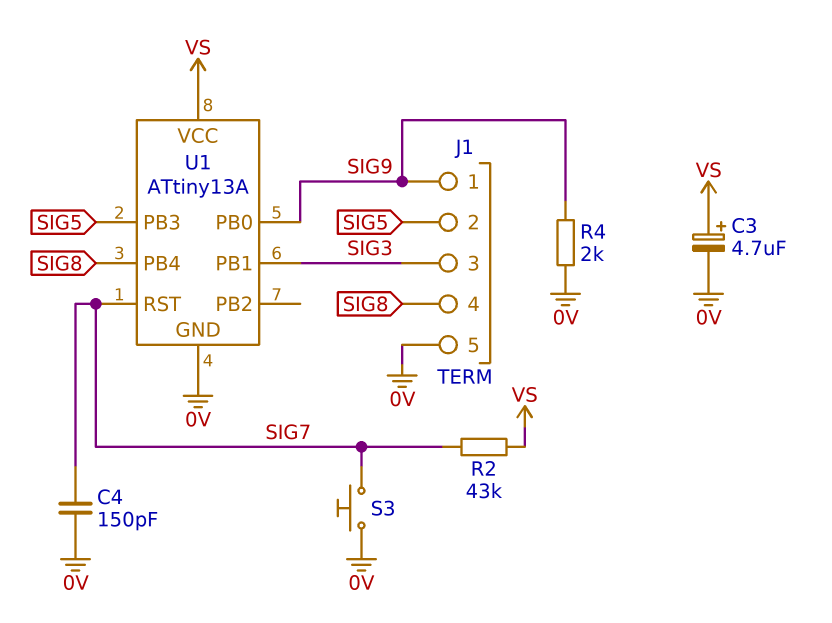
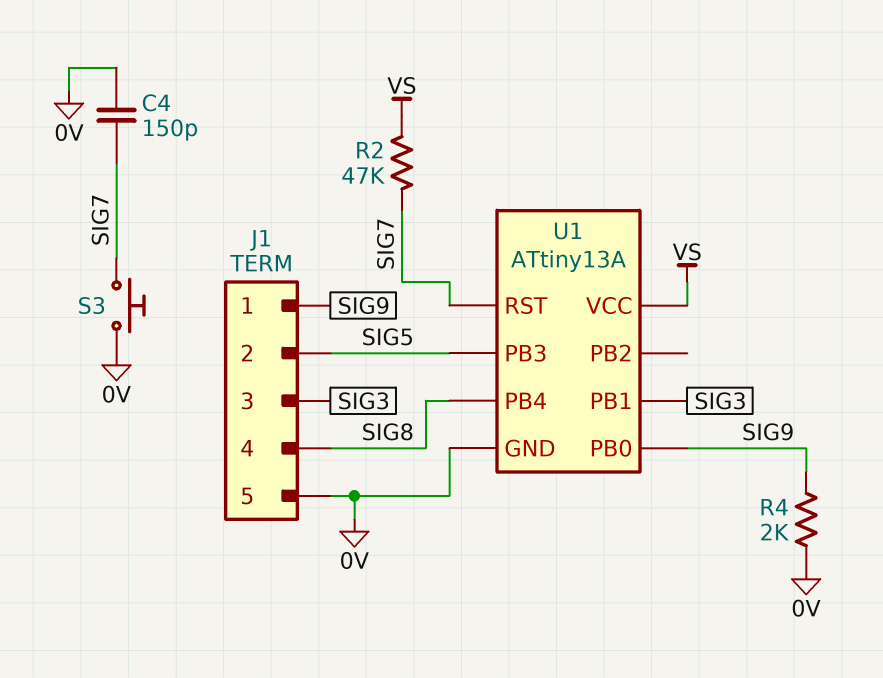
C3: 4.7uF (plus VS, minus 0V) -> none
R2: 43k (SIG7, VS) -> 47k (SIG7, VS)

